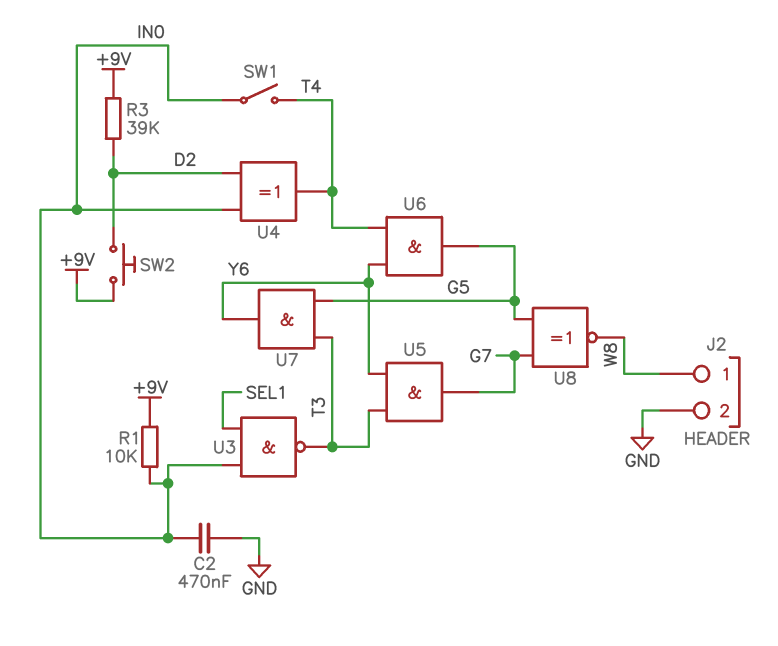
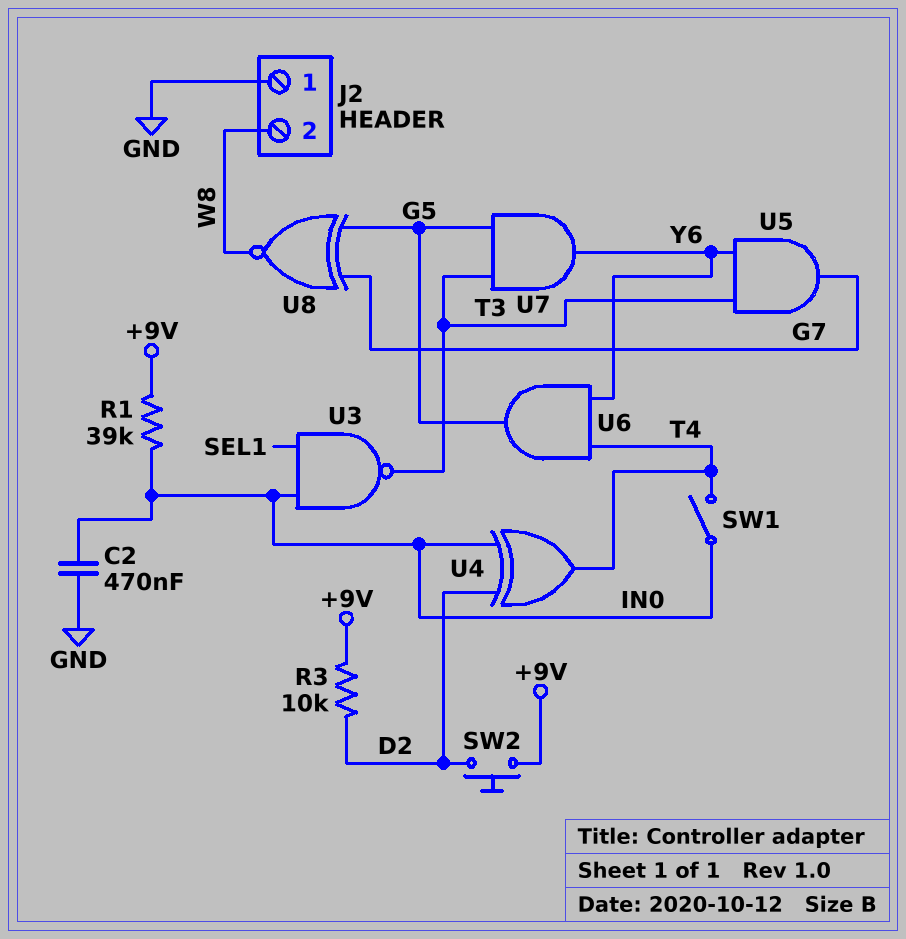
J2 pin 1: W8 -> GND
J2 pin 2: GND -> W8
R1: 10k (+9V, IN0) -> 39k (+9V, IN0)
R3: 39k (+9V, D2) -> 10k (+9V, D2)

